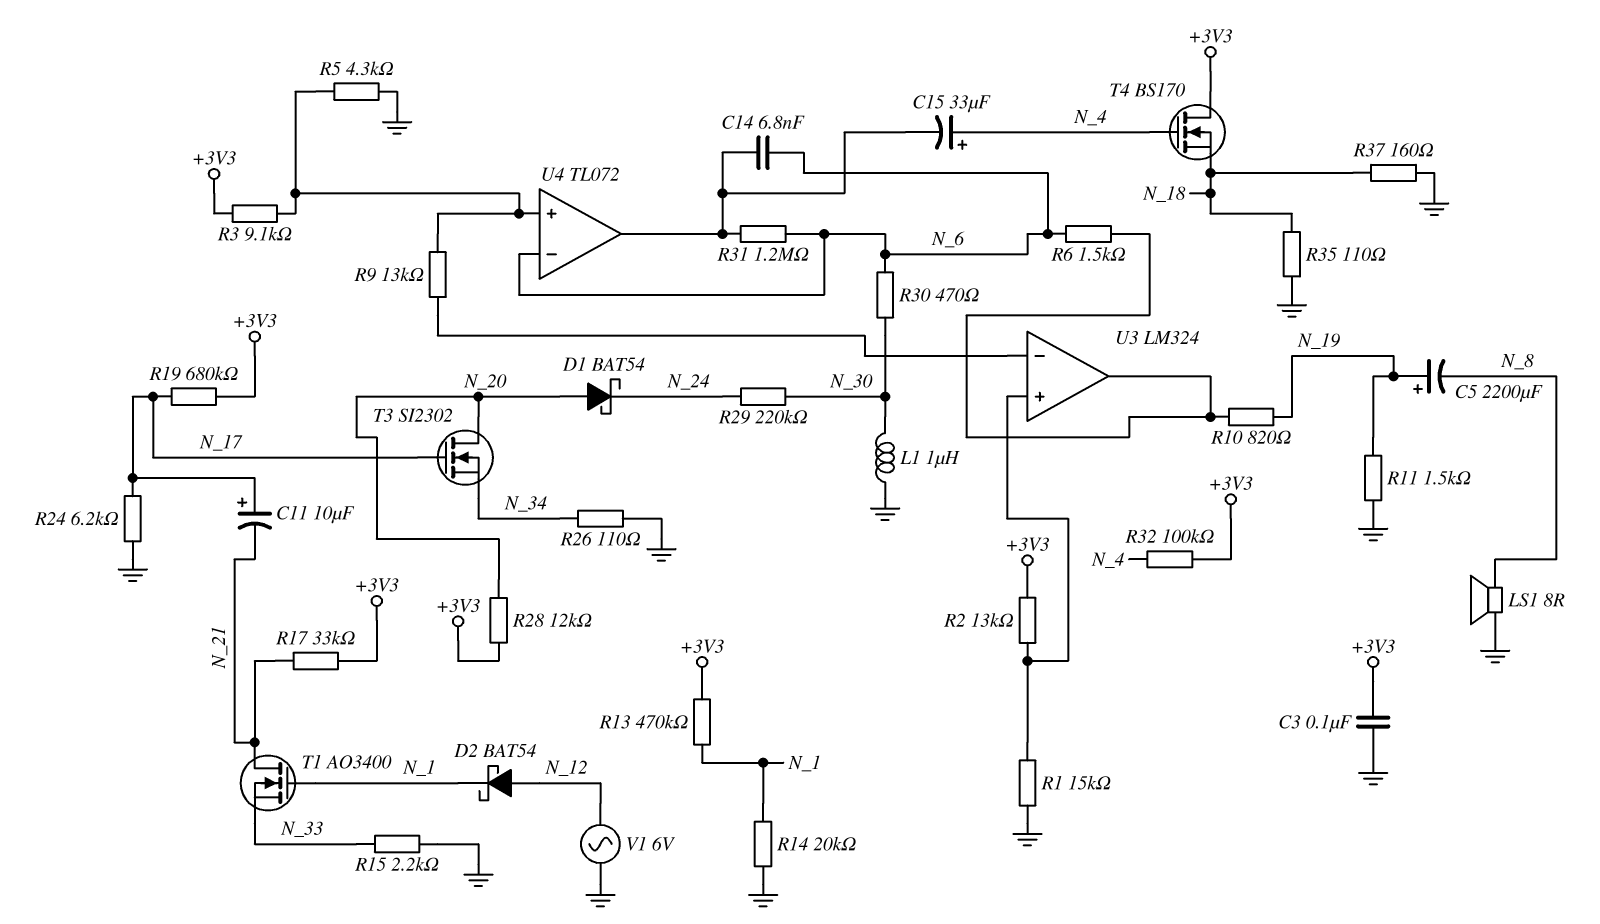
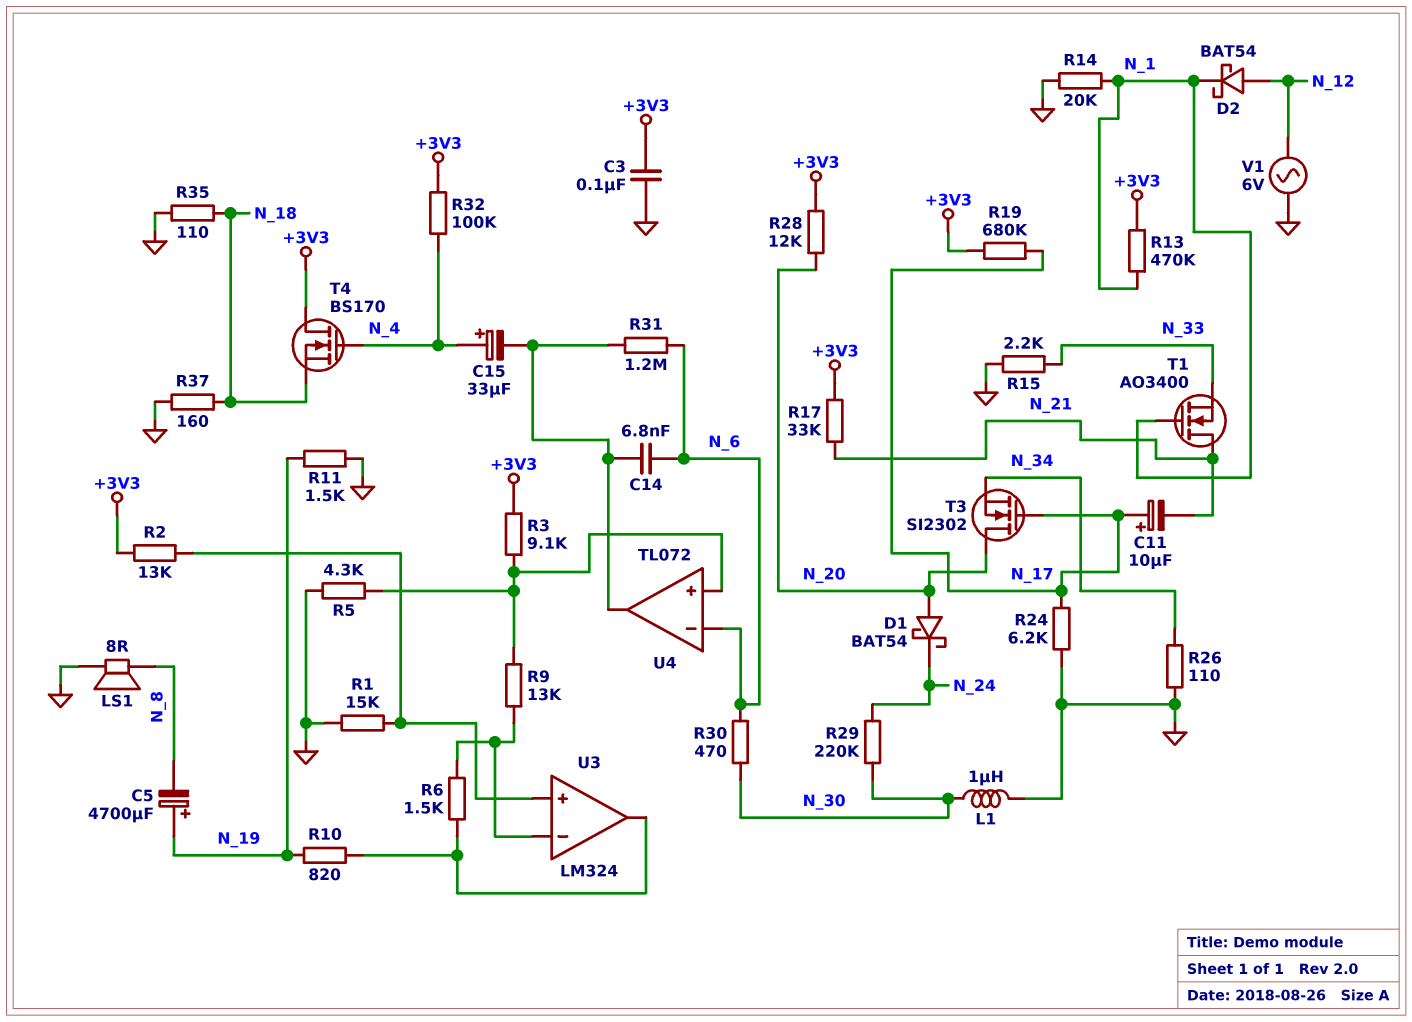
C5: 2200uF (plus N_19, minus N_8) -> 4700uF (plus N_19, minus N_8)
R6: 1.5k (N_6, U3/out) -> 1.5k (U3/in-, U3/out)

